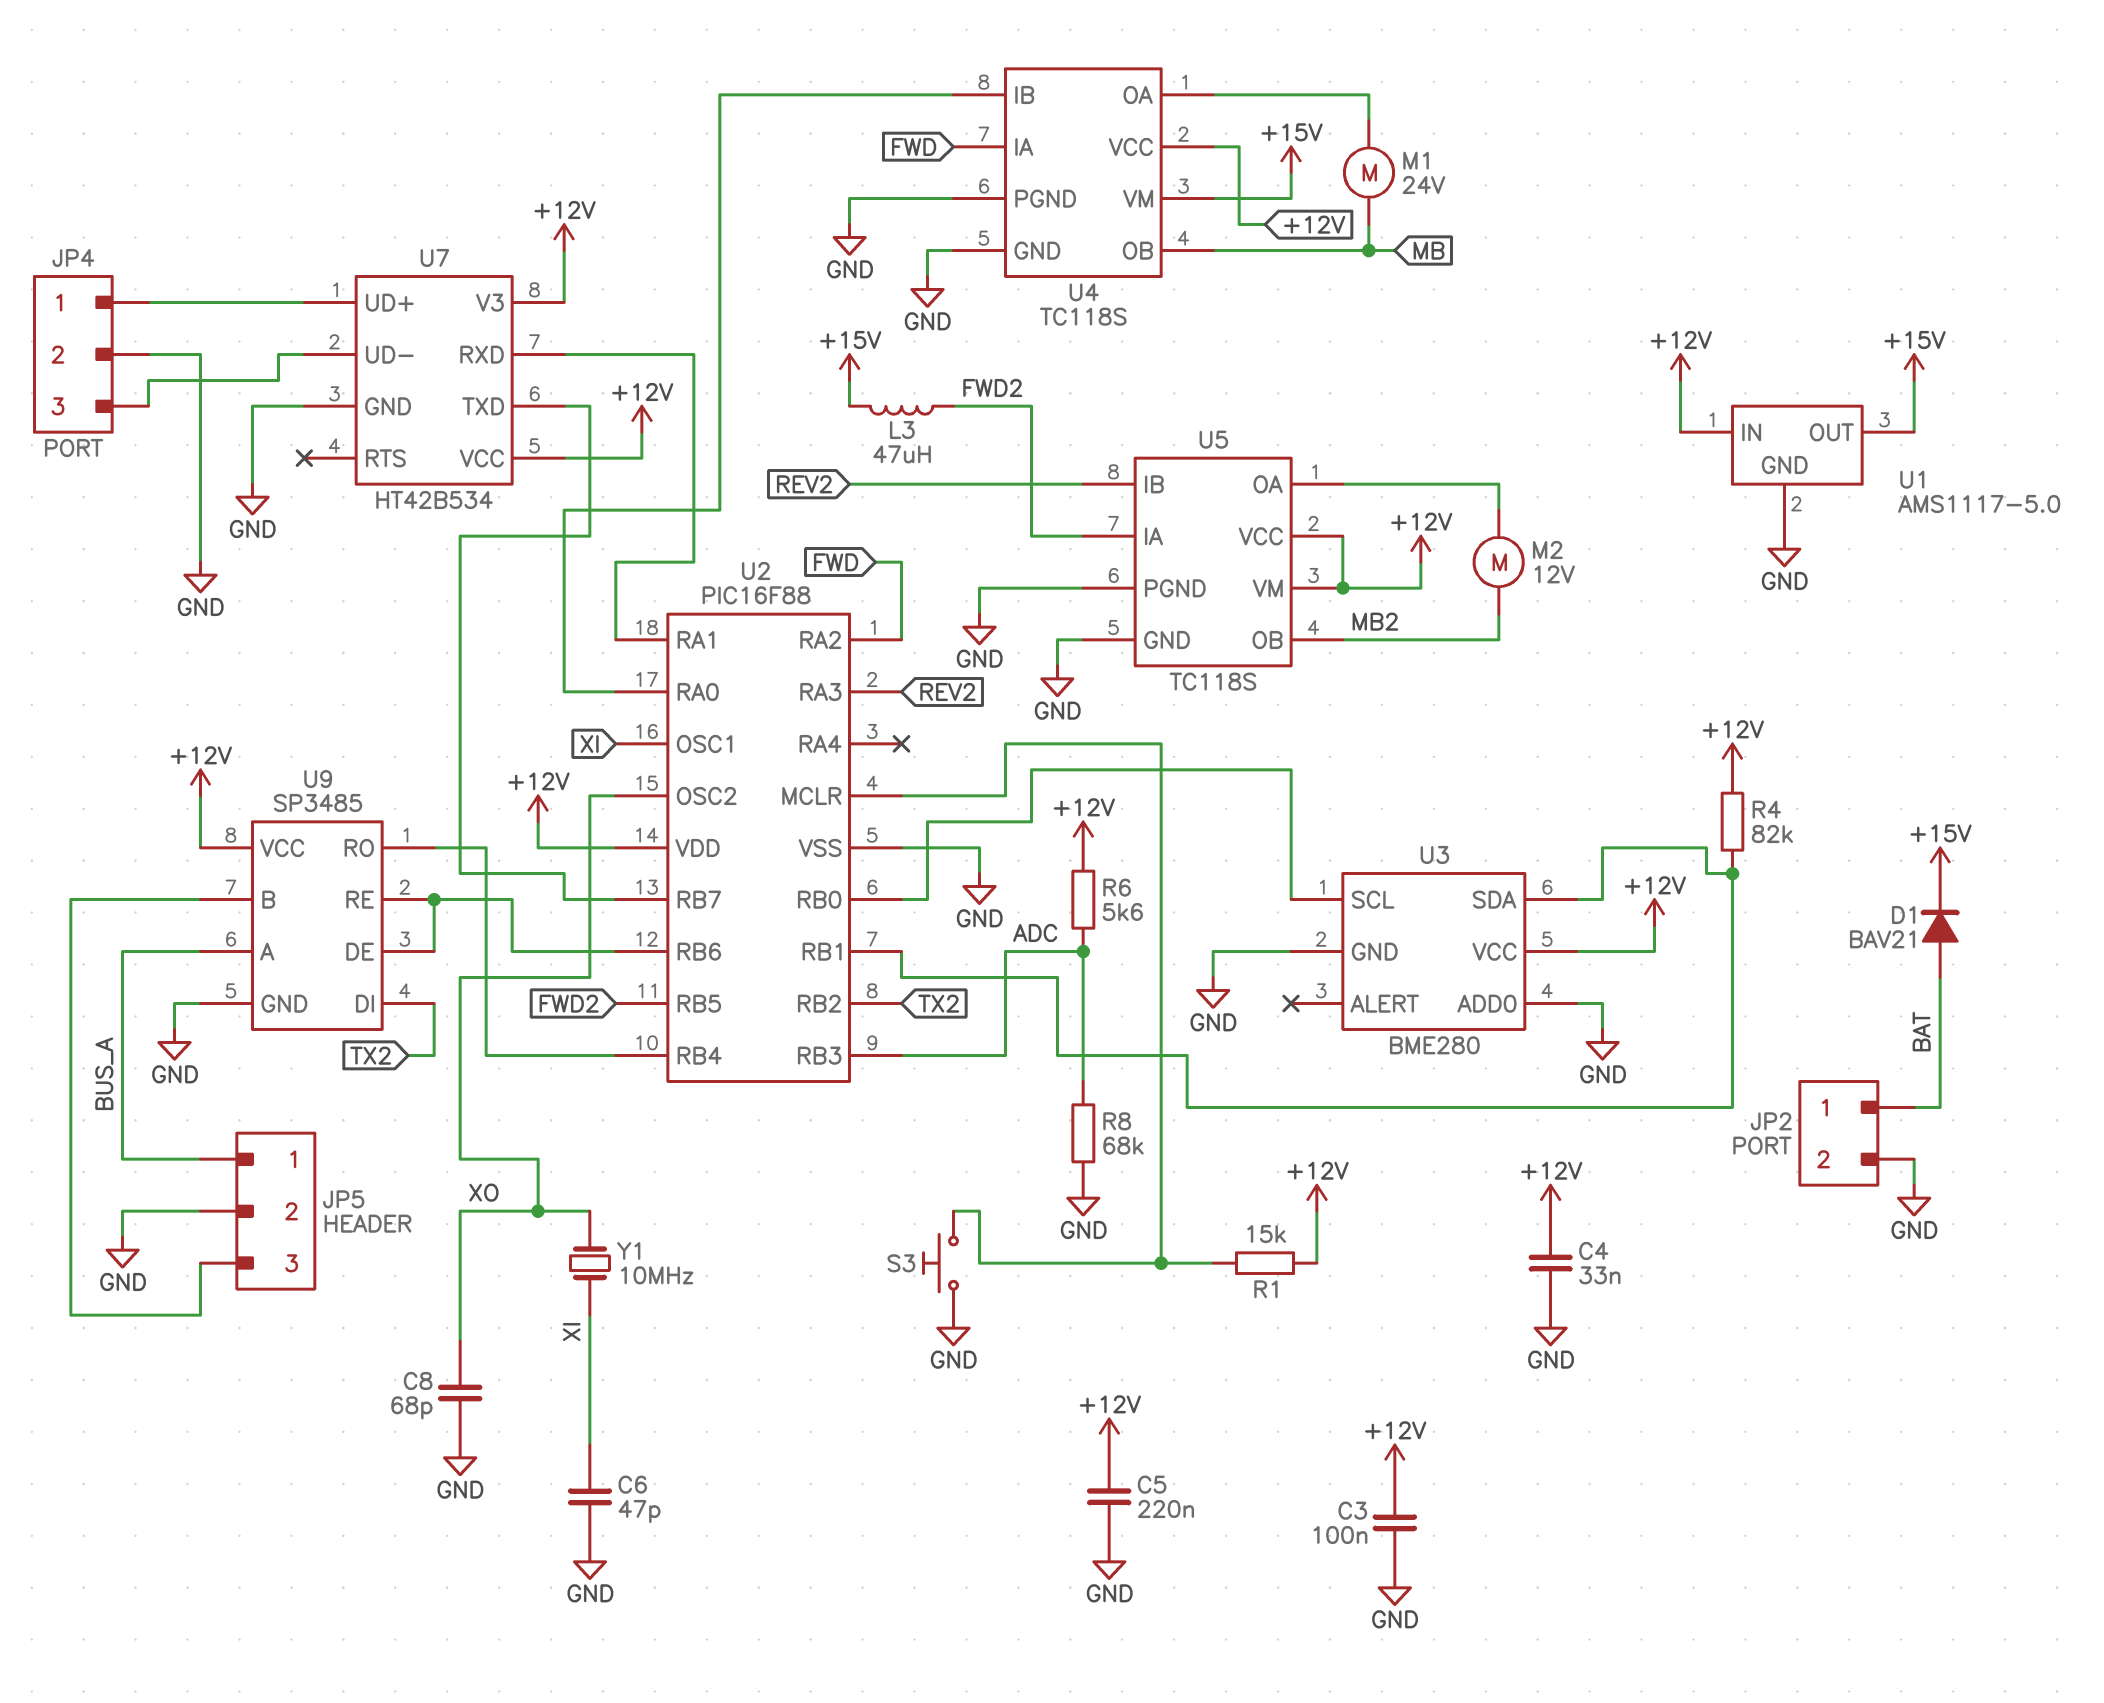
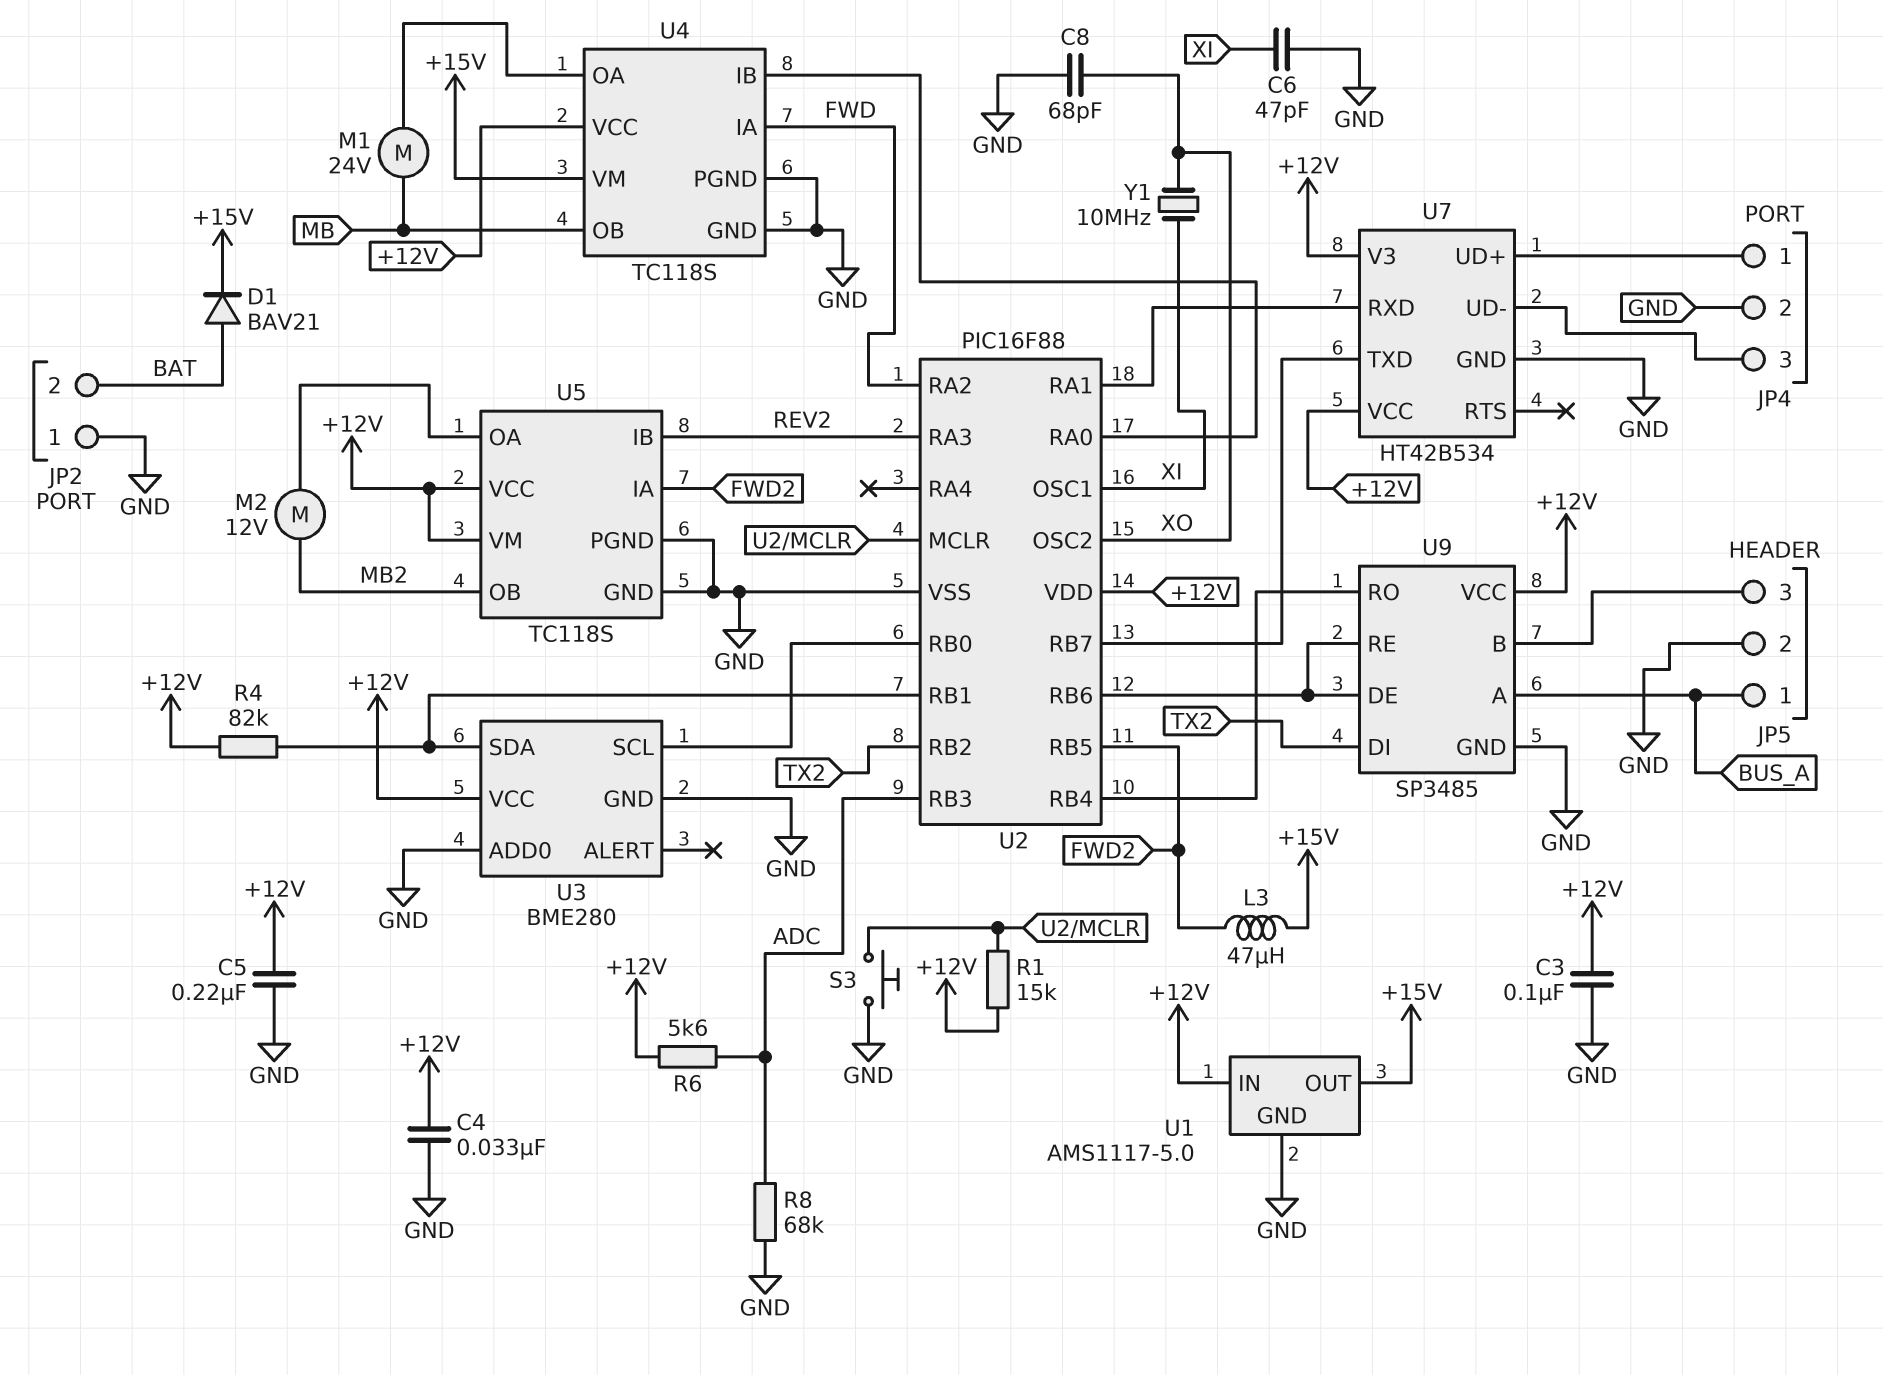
JP2 pin 1: BAT -> GND
JP2 pin 2: GND -> BAT

